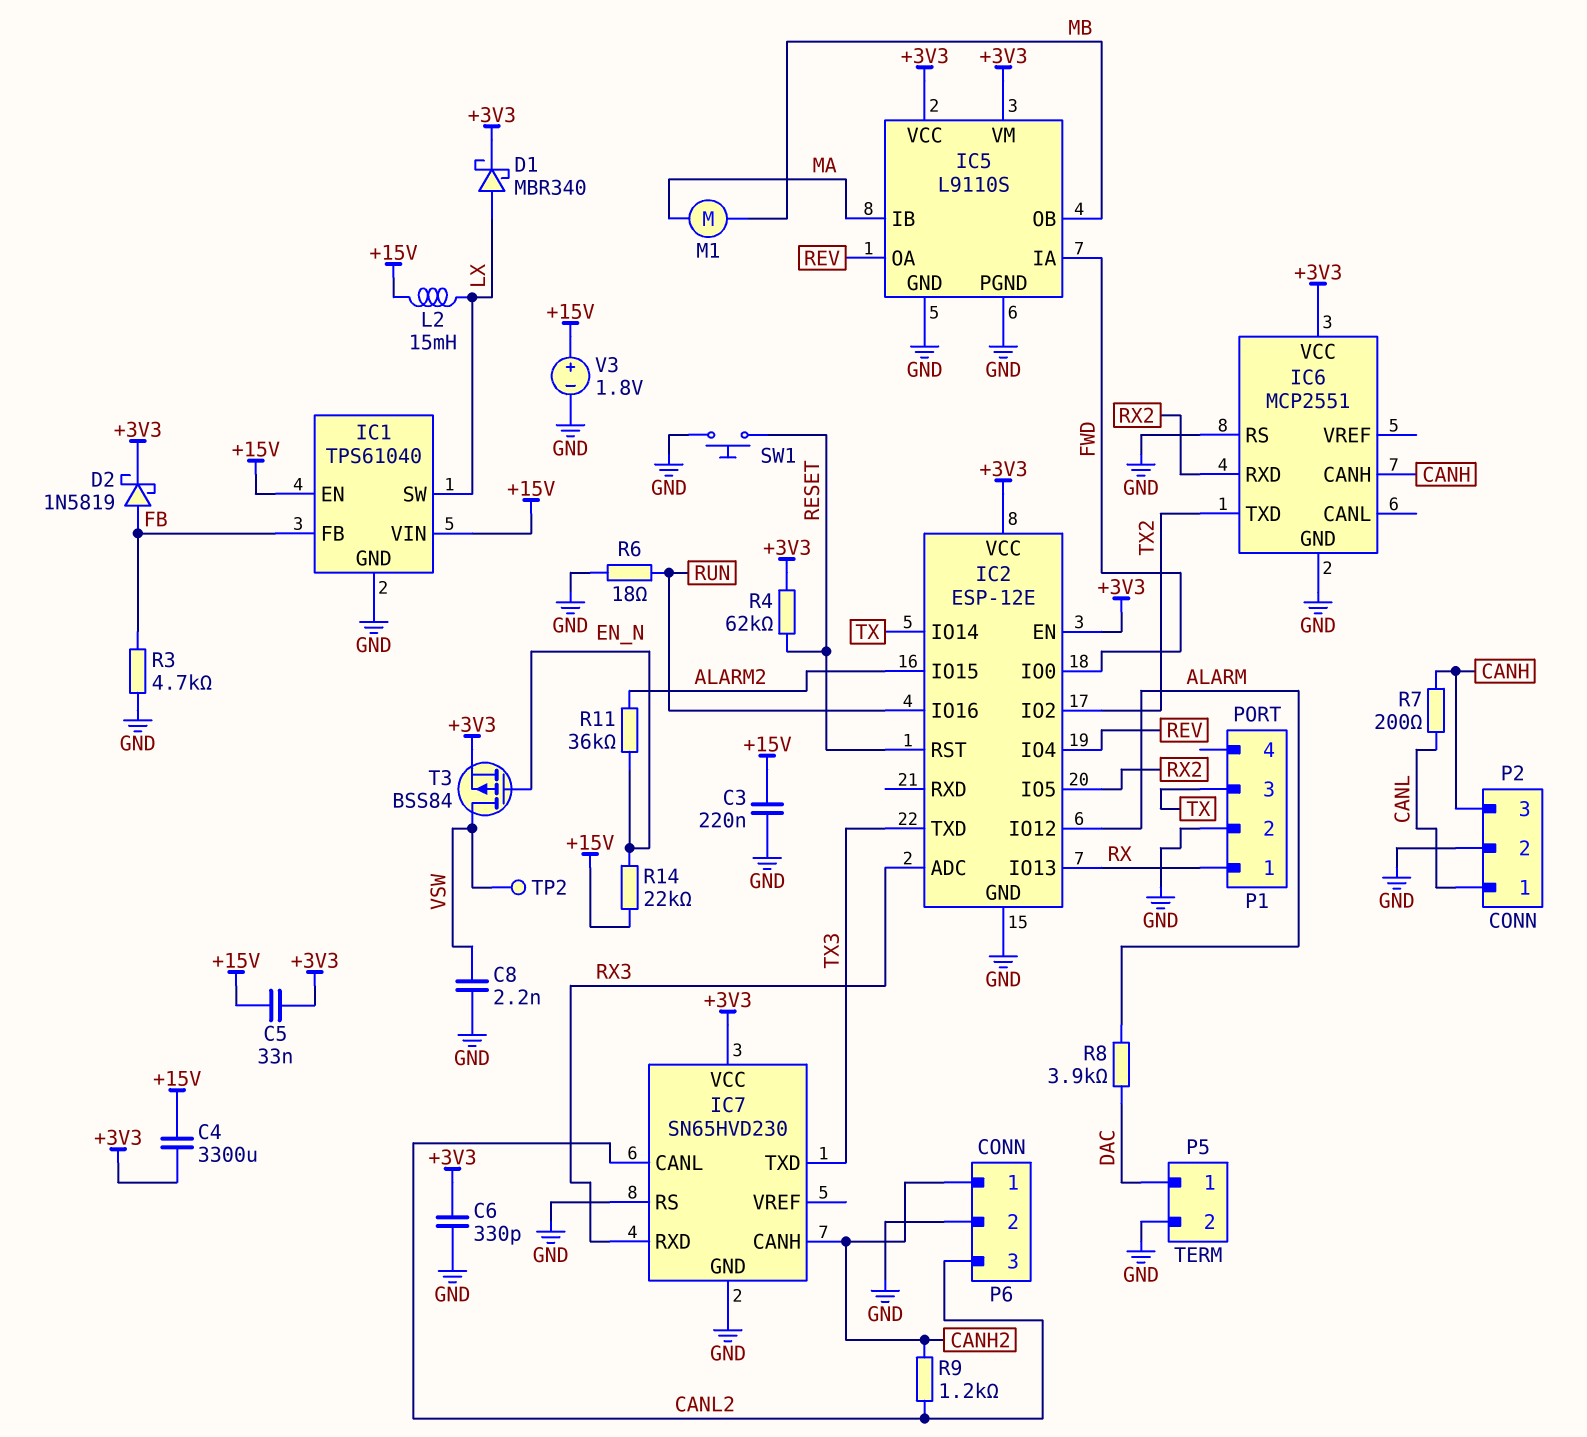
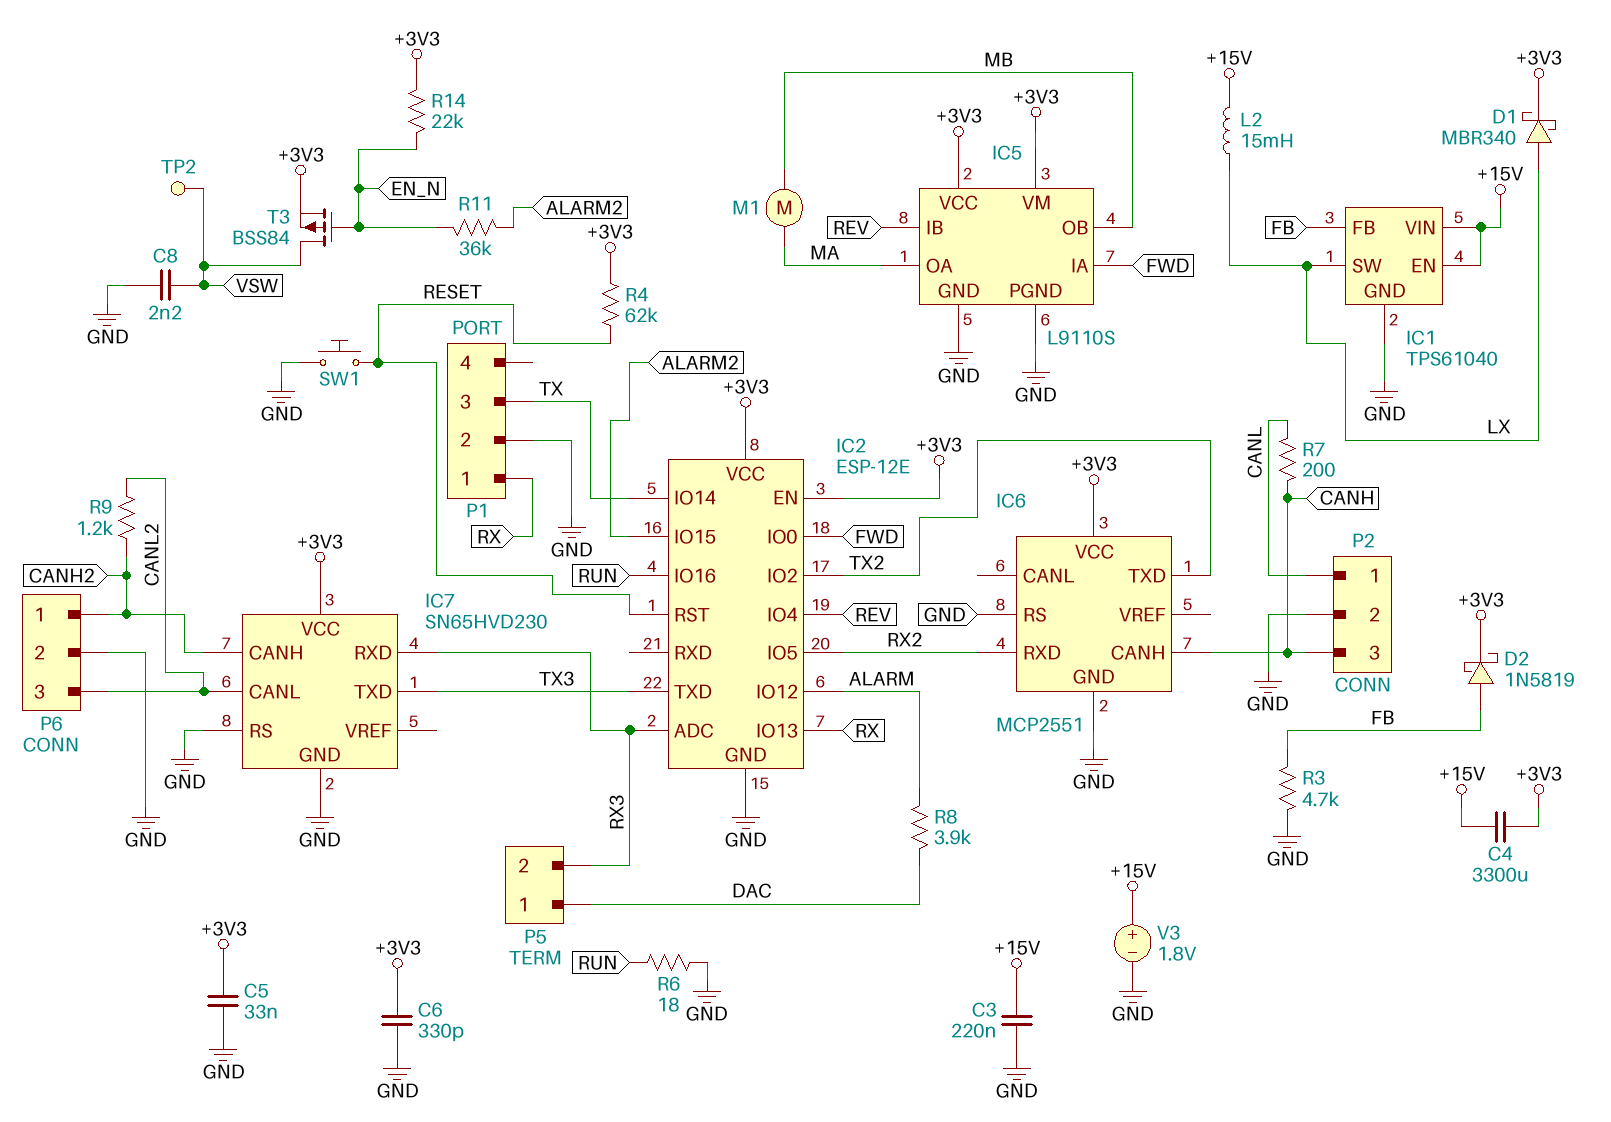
C5: 33nF (+3V3, +15V) -> 33nF (+3V3, GND)
IC5 pin IB: MA -> REV
IC5 pin OA: REV -> MA
P5 pin 2: GND -> RX3
R14: 22k (+15V, EN_N) -> 22k (+3V3, EN_N)

